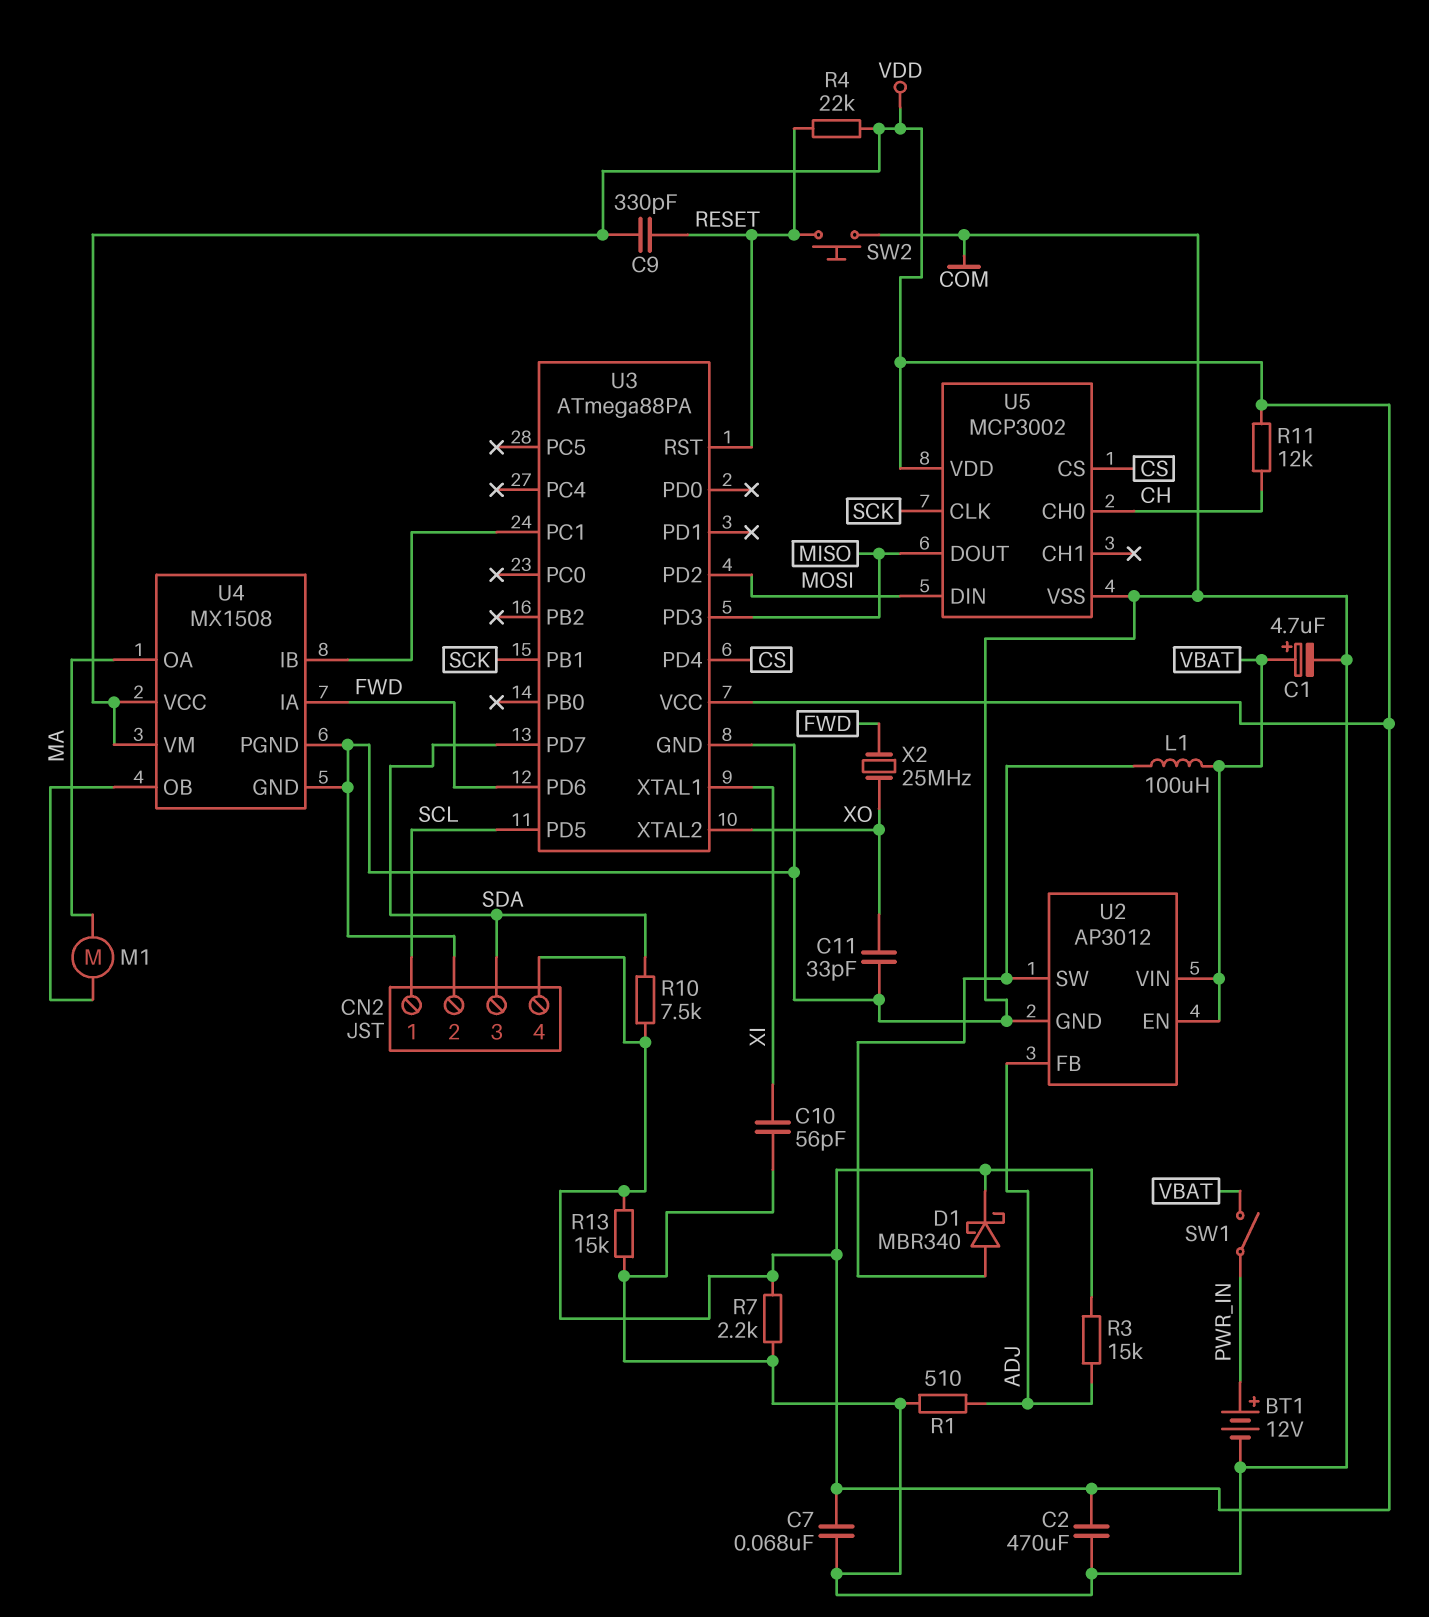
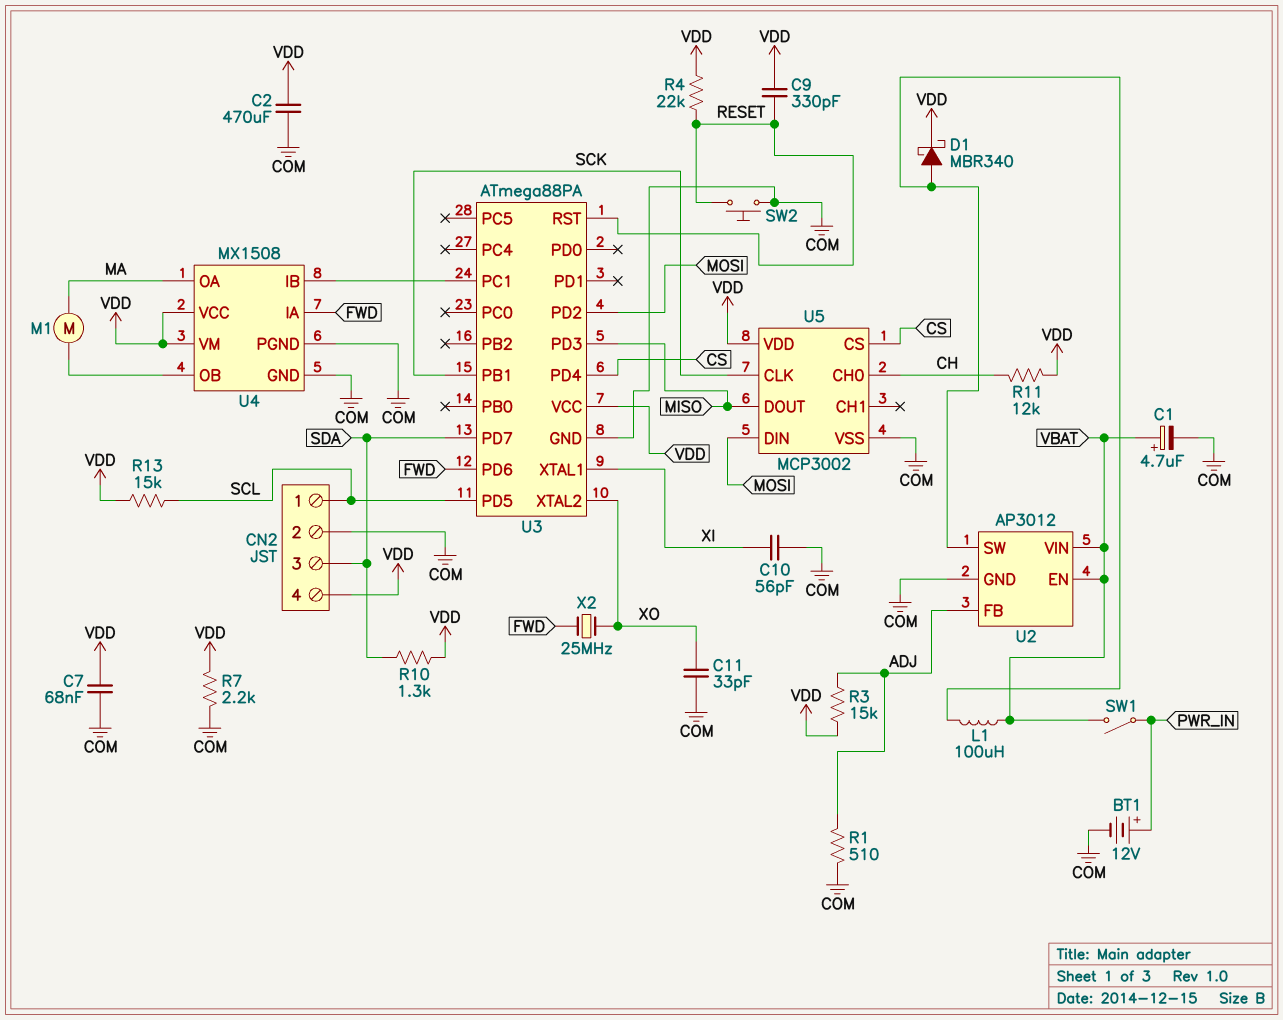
R10: 7.5k (SDA, VDD) -> 1.3k (SDA, VDD)
R13: 15k (COM, VDD) -> 15k (SCL, VDD)

